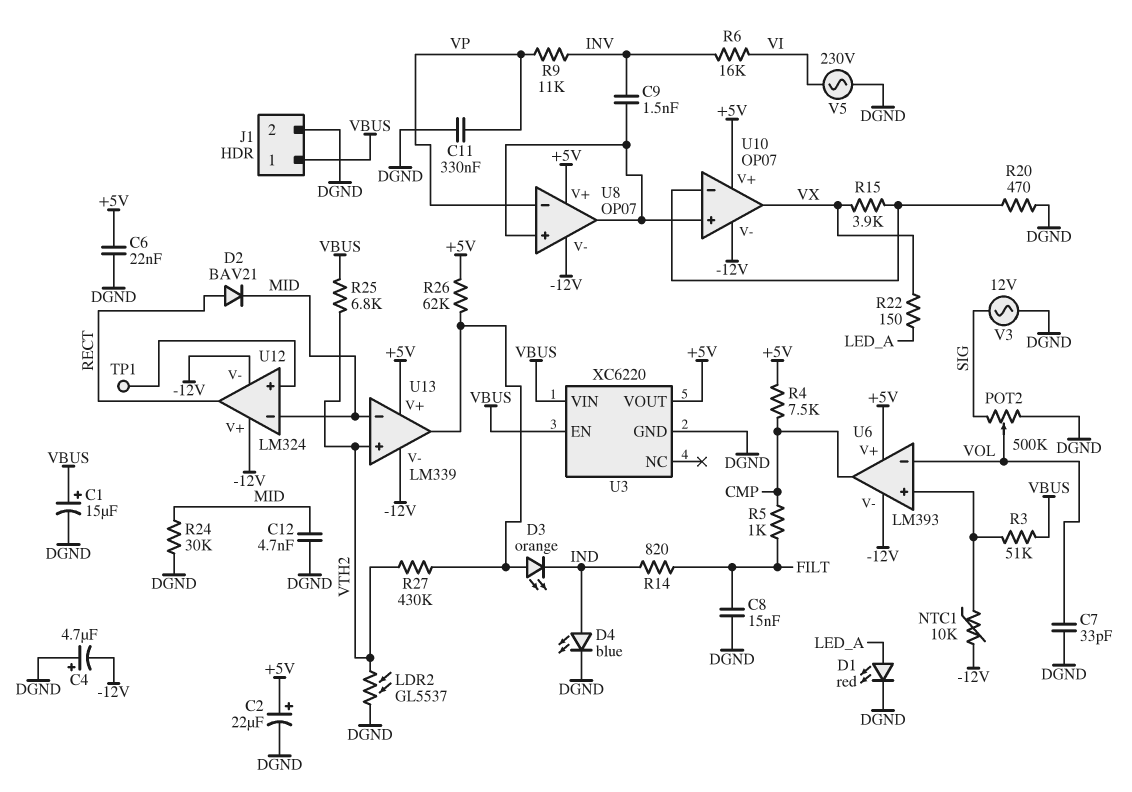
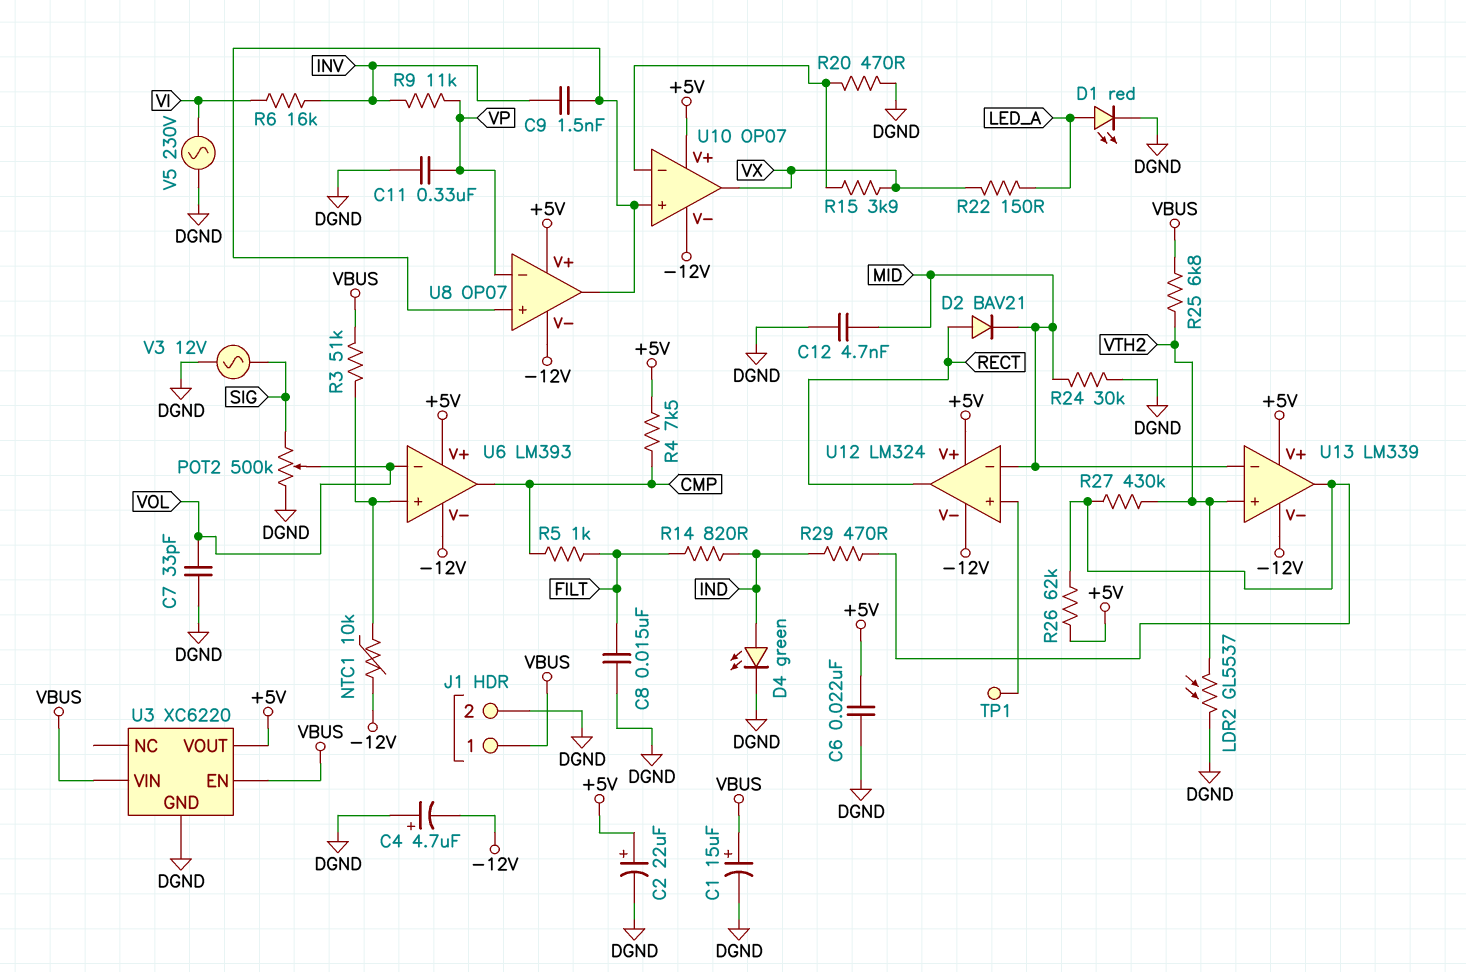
D3: LED orange (A U13/out, K IND) -> none
D4: LED blue (A IND, K DGND) -> LED green (A IND, K DGND)
R29: none -> 470 (IND, U13/out)
U12 pin V+: -12V -> +5V

